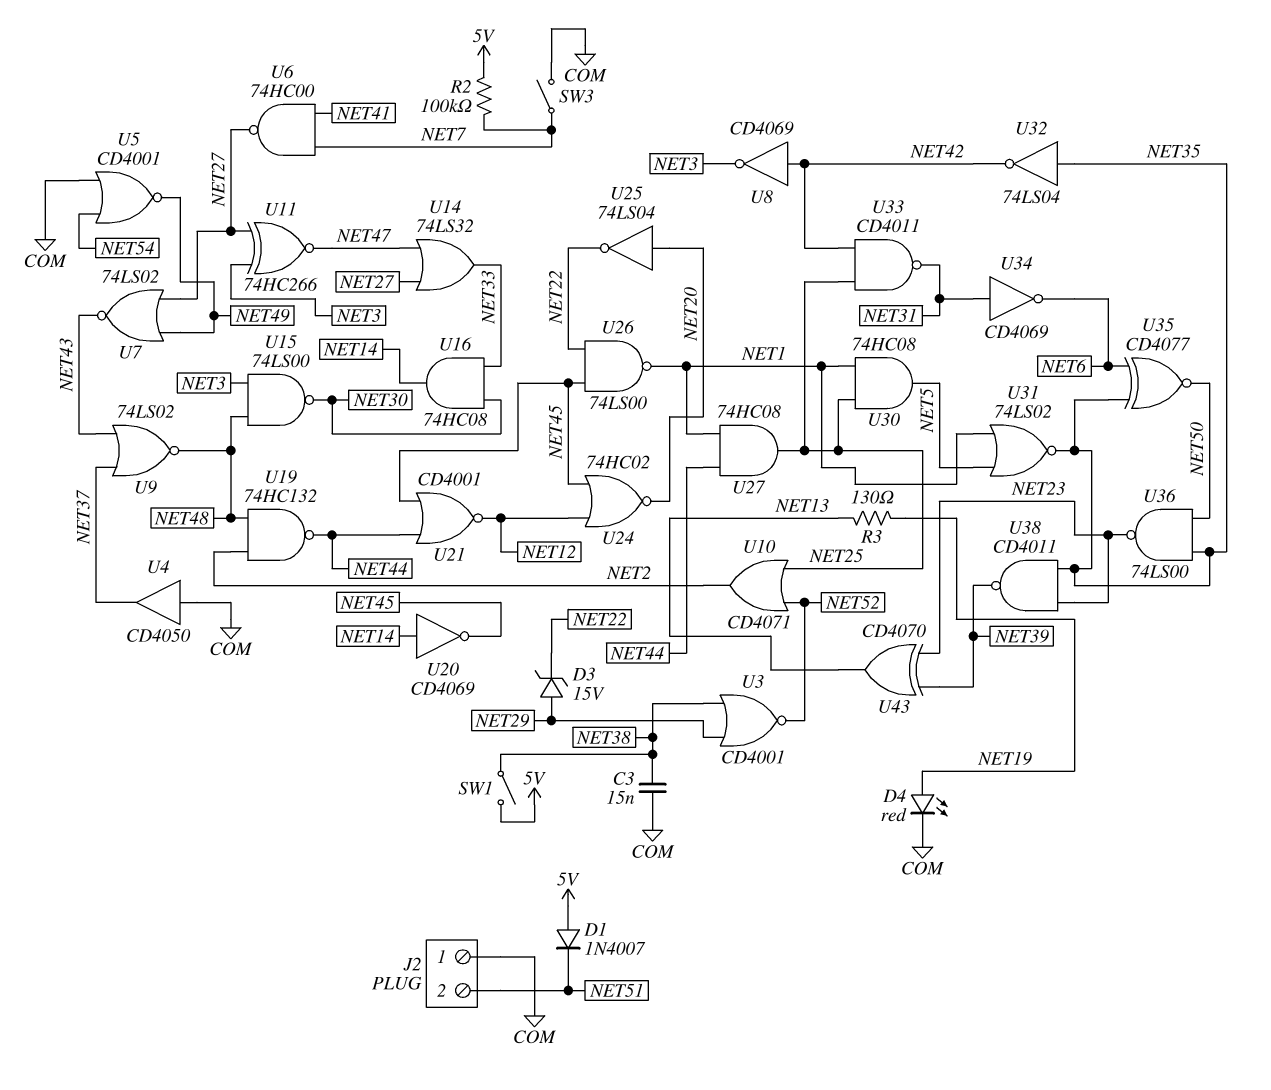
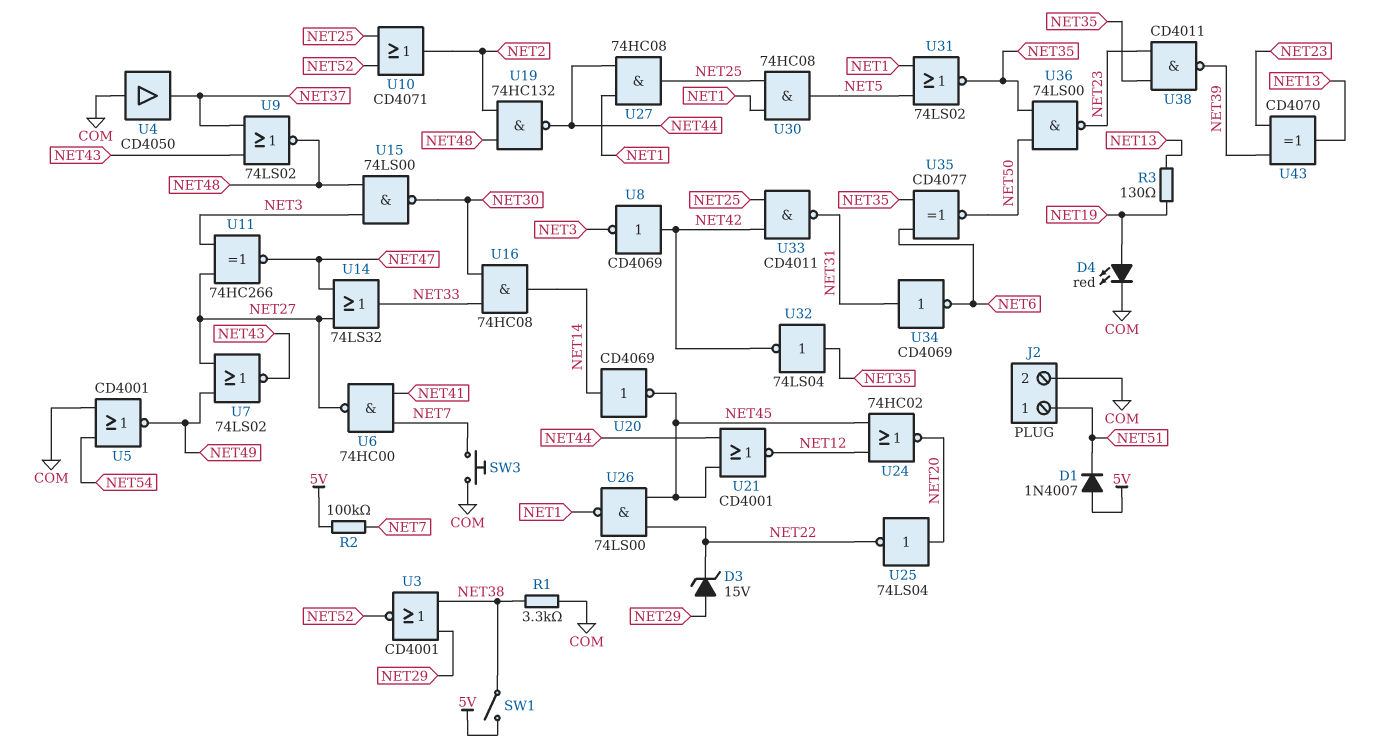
C3: 15nF (COM, NET38) -> none
J2 pin 1: COM -> NET51
J2 pin 2: NET51 -> COM
R1: none -> 3.3k (COM, NET38)
SW3: switch (COM, NET7) -> button (COM, NET7)

